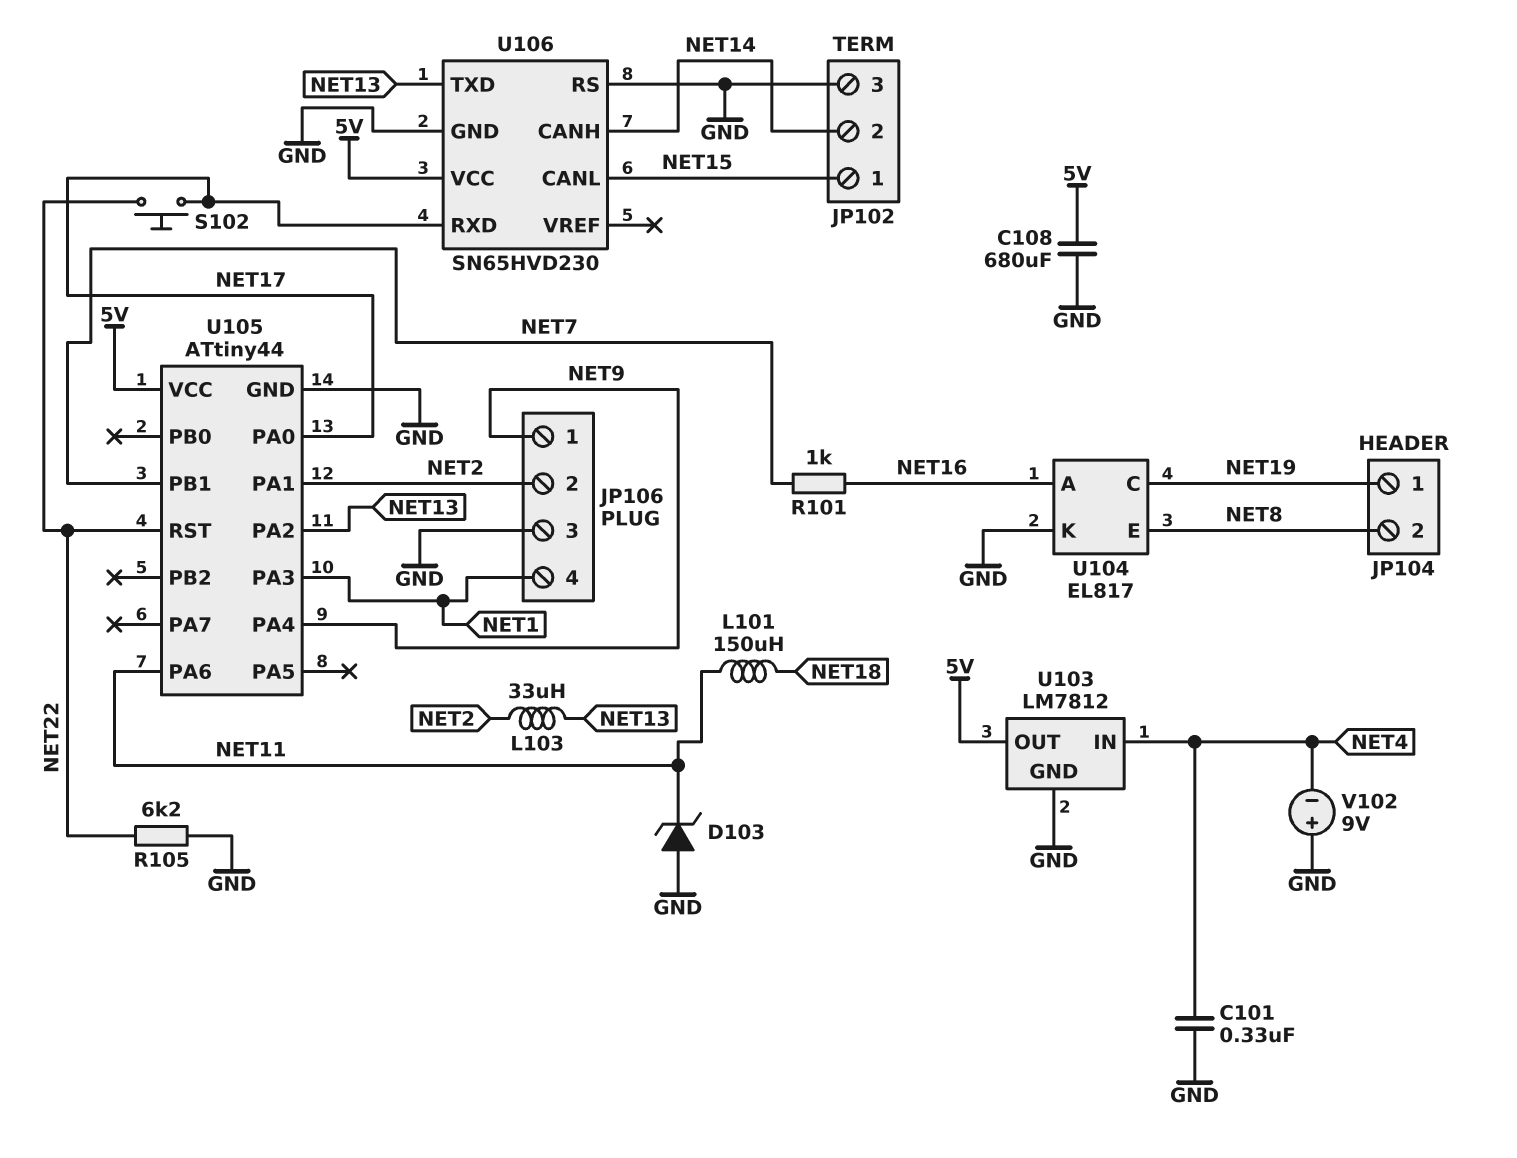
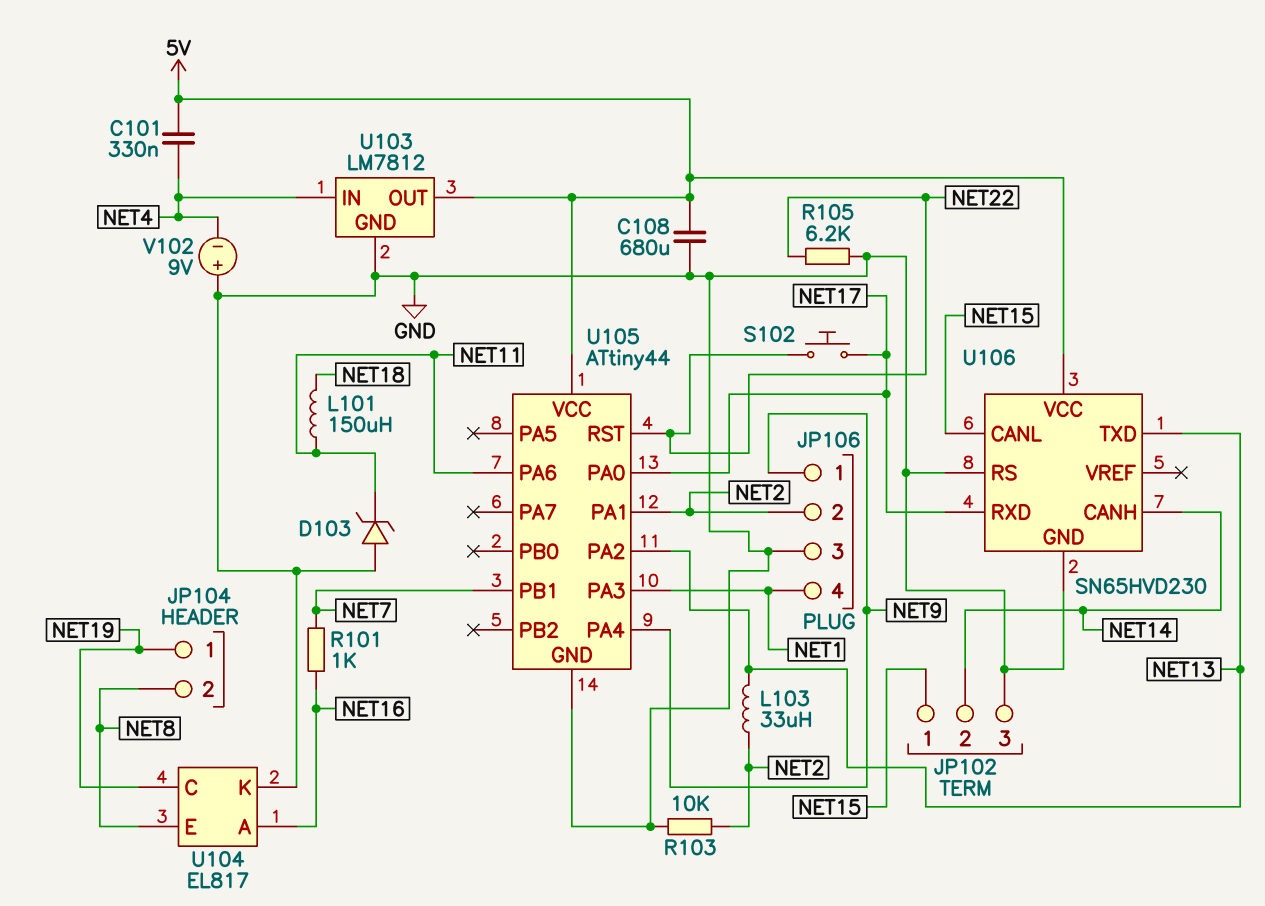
C101: 330nF (GND, NET4) -> 330nF (5V, NET4)
R103: none -> 10k (GND, NET2)

